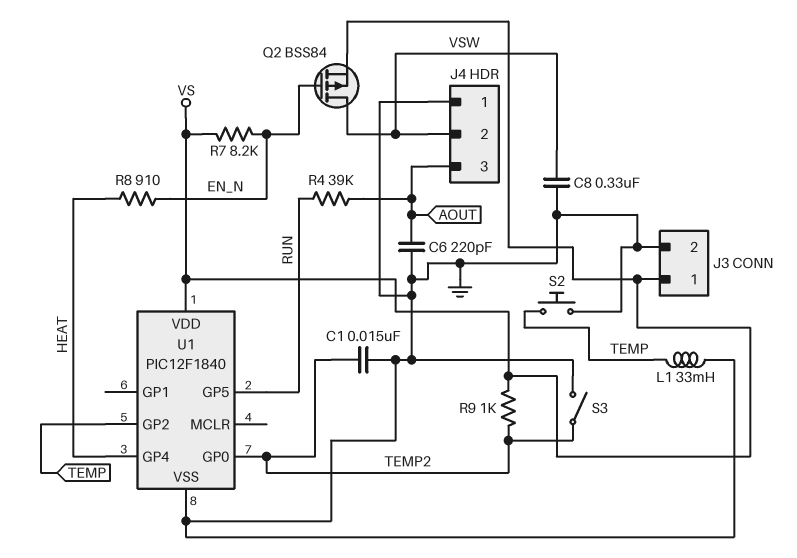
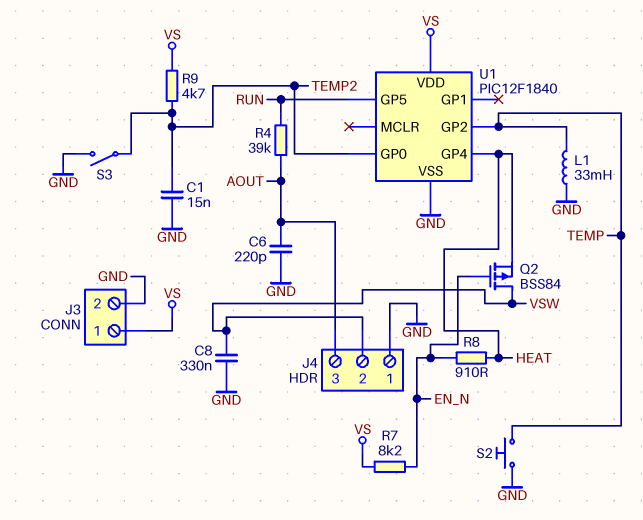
Q2: PMOS BSS84 (G EN_N, D VSW, S VS) -> PMOS BSS84 (G EN_N, D VSW, S HEAT)
R9: 1k (TEMP2, VS) -> 4.7k (TEMP2, VS)

